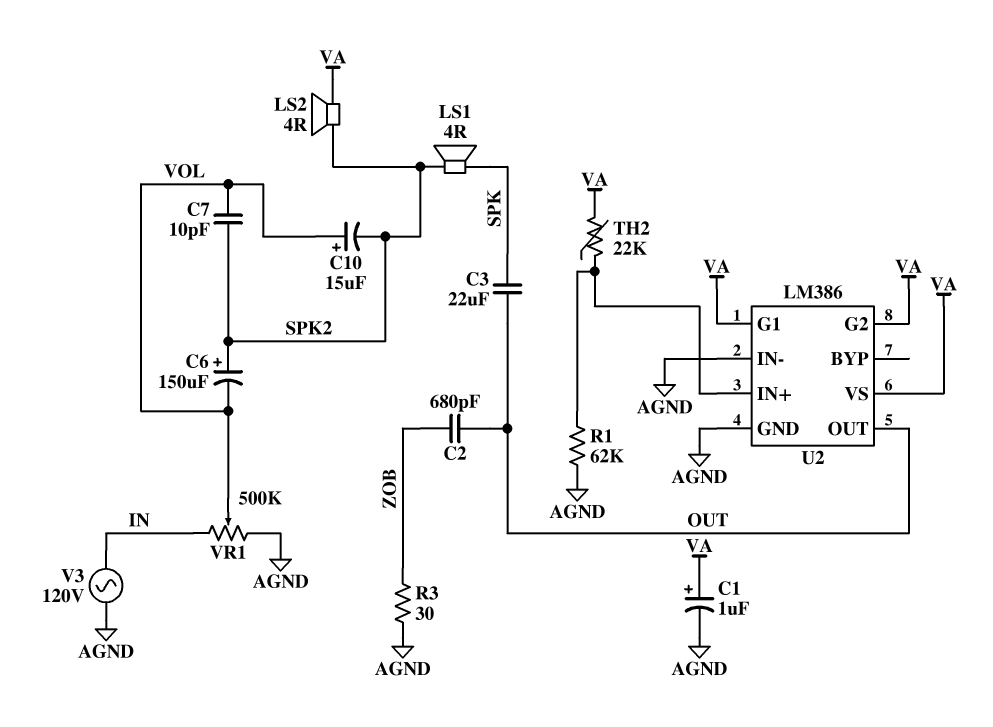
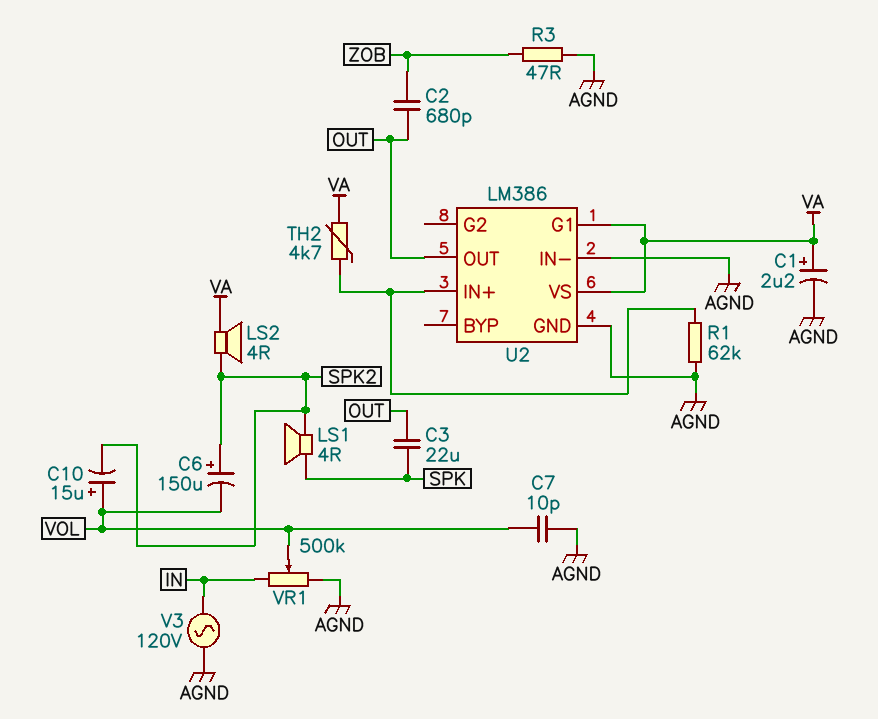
C1: 1uF (plus VA, minus AGND) -> 2.2uF (plus VA, minus AGND)
C7: 10pF (SPK2, VOL) -> 10pF (AGND, VOL)
R3: 30 (AGND, ZOB) -> 47 (AGND, ZOB)
TH2: 22k (U2/IN+, VA) -> 4.7k (U2/IN+, VA)
U2 pin G2: VA -> none

